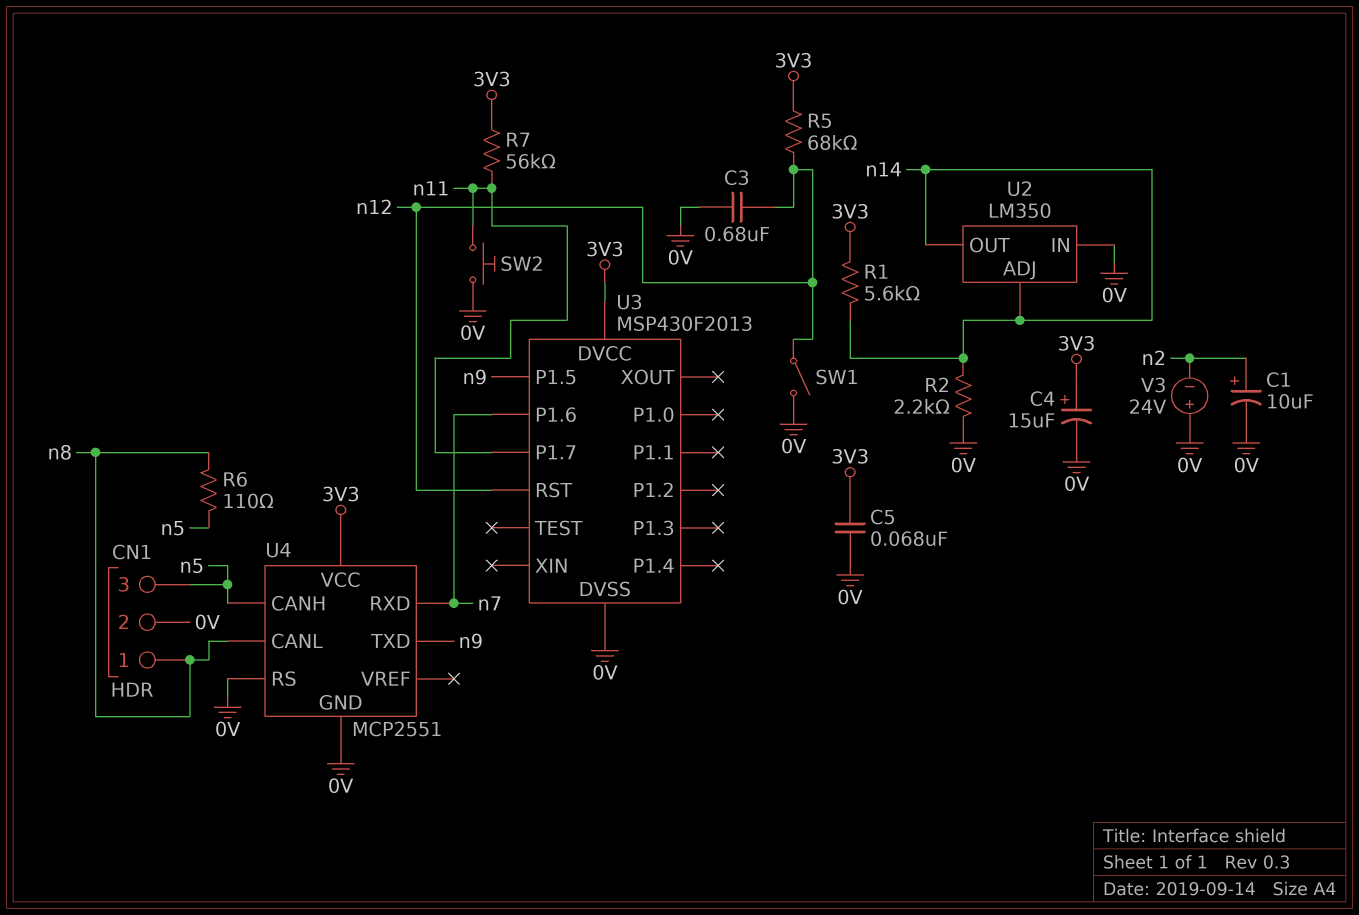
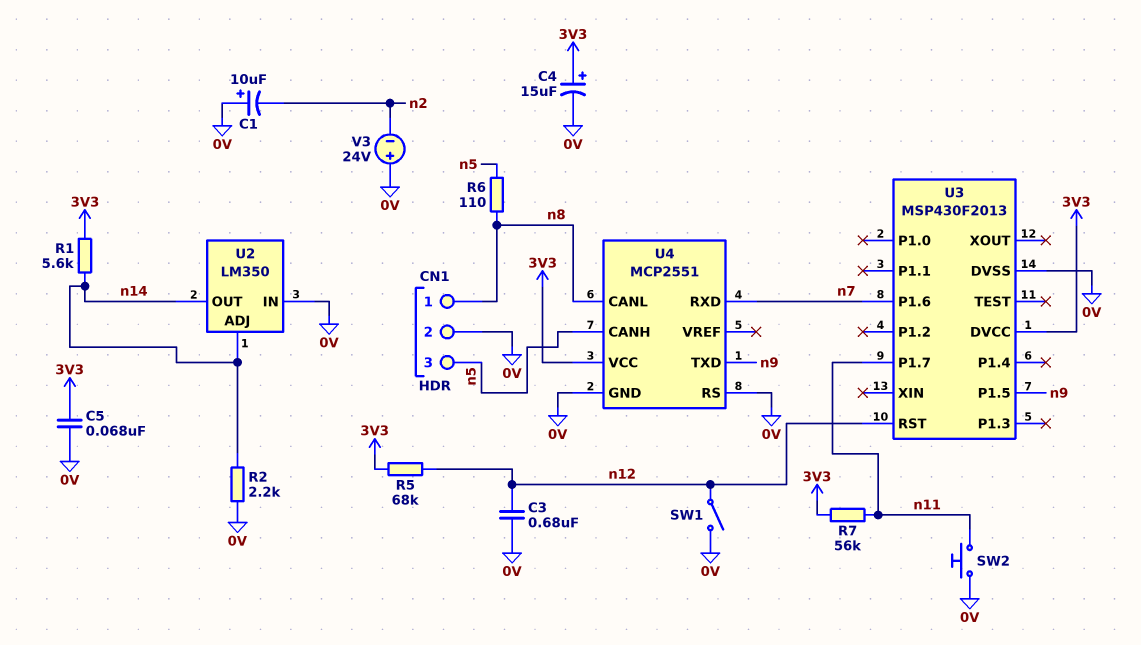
C1: 10uF (plus n2, minus 0V) -> 10uF (plus 0V, minus n2)

